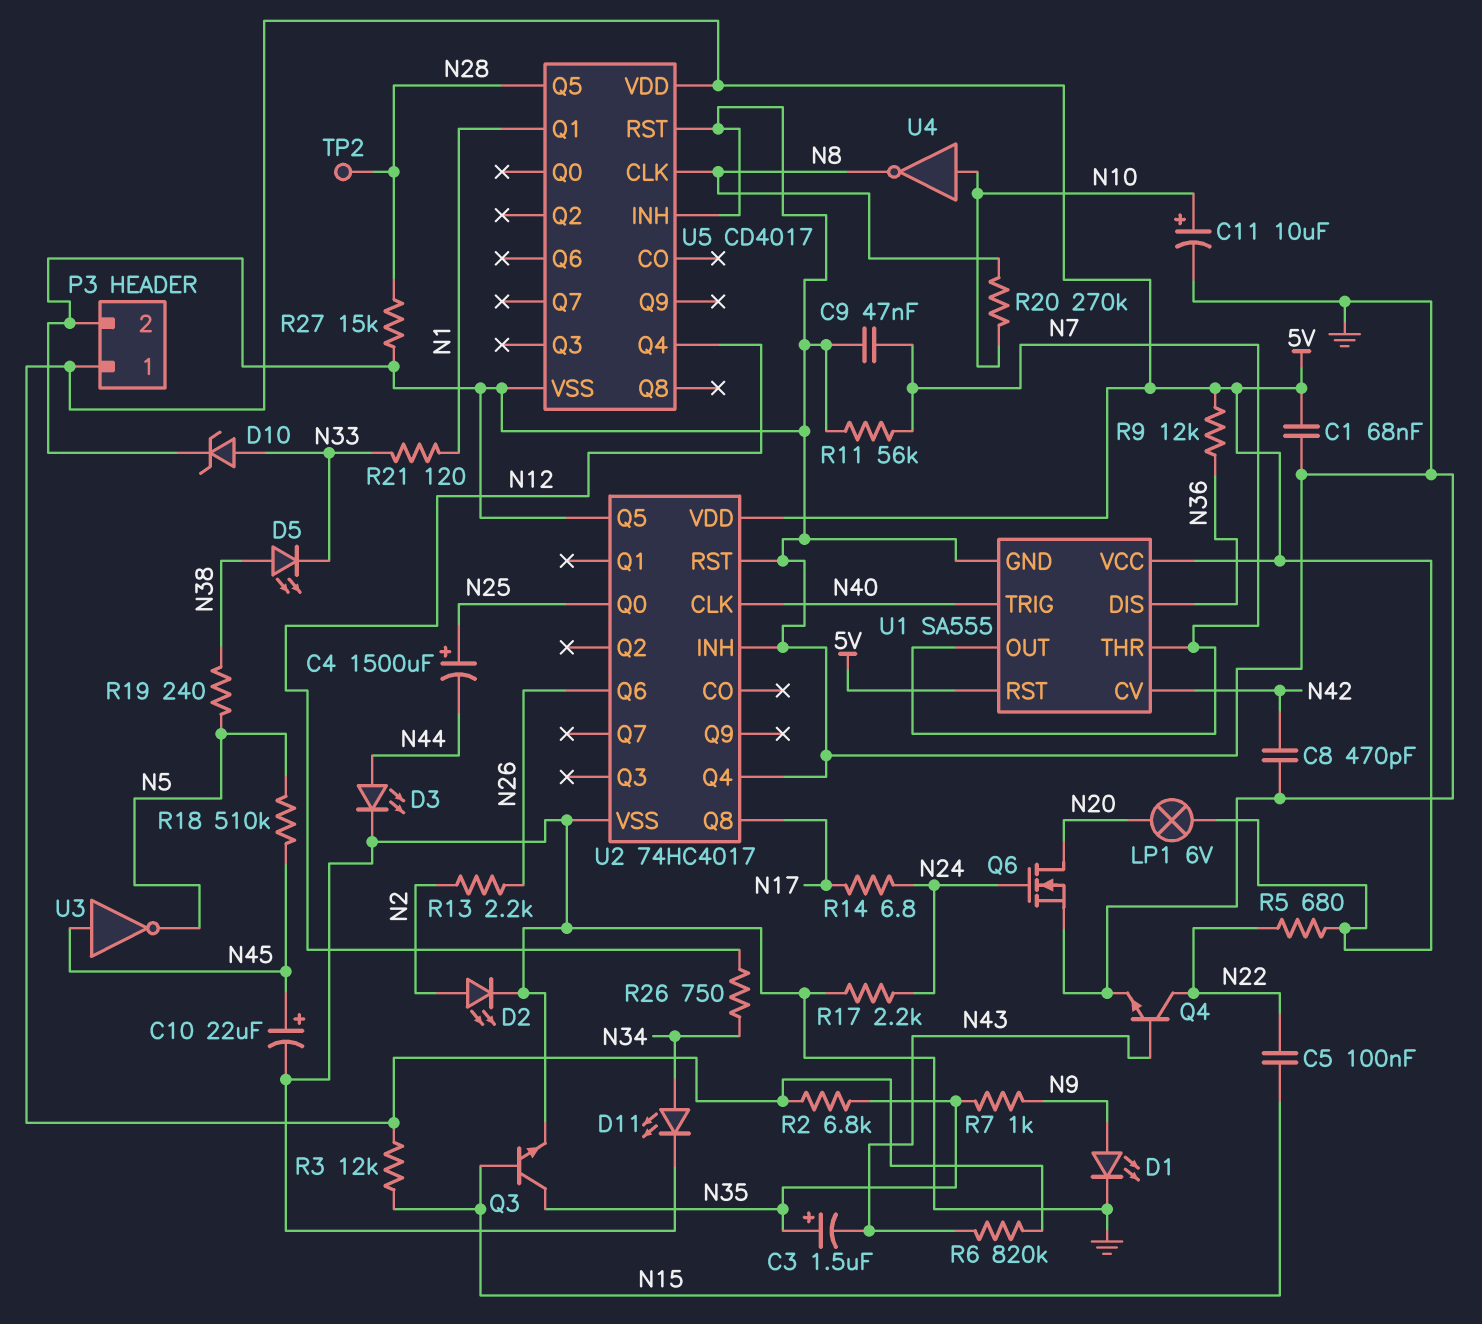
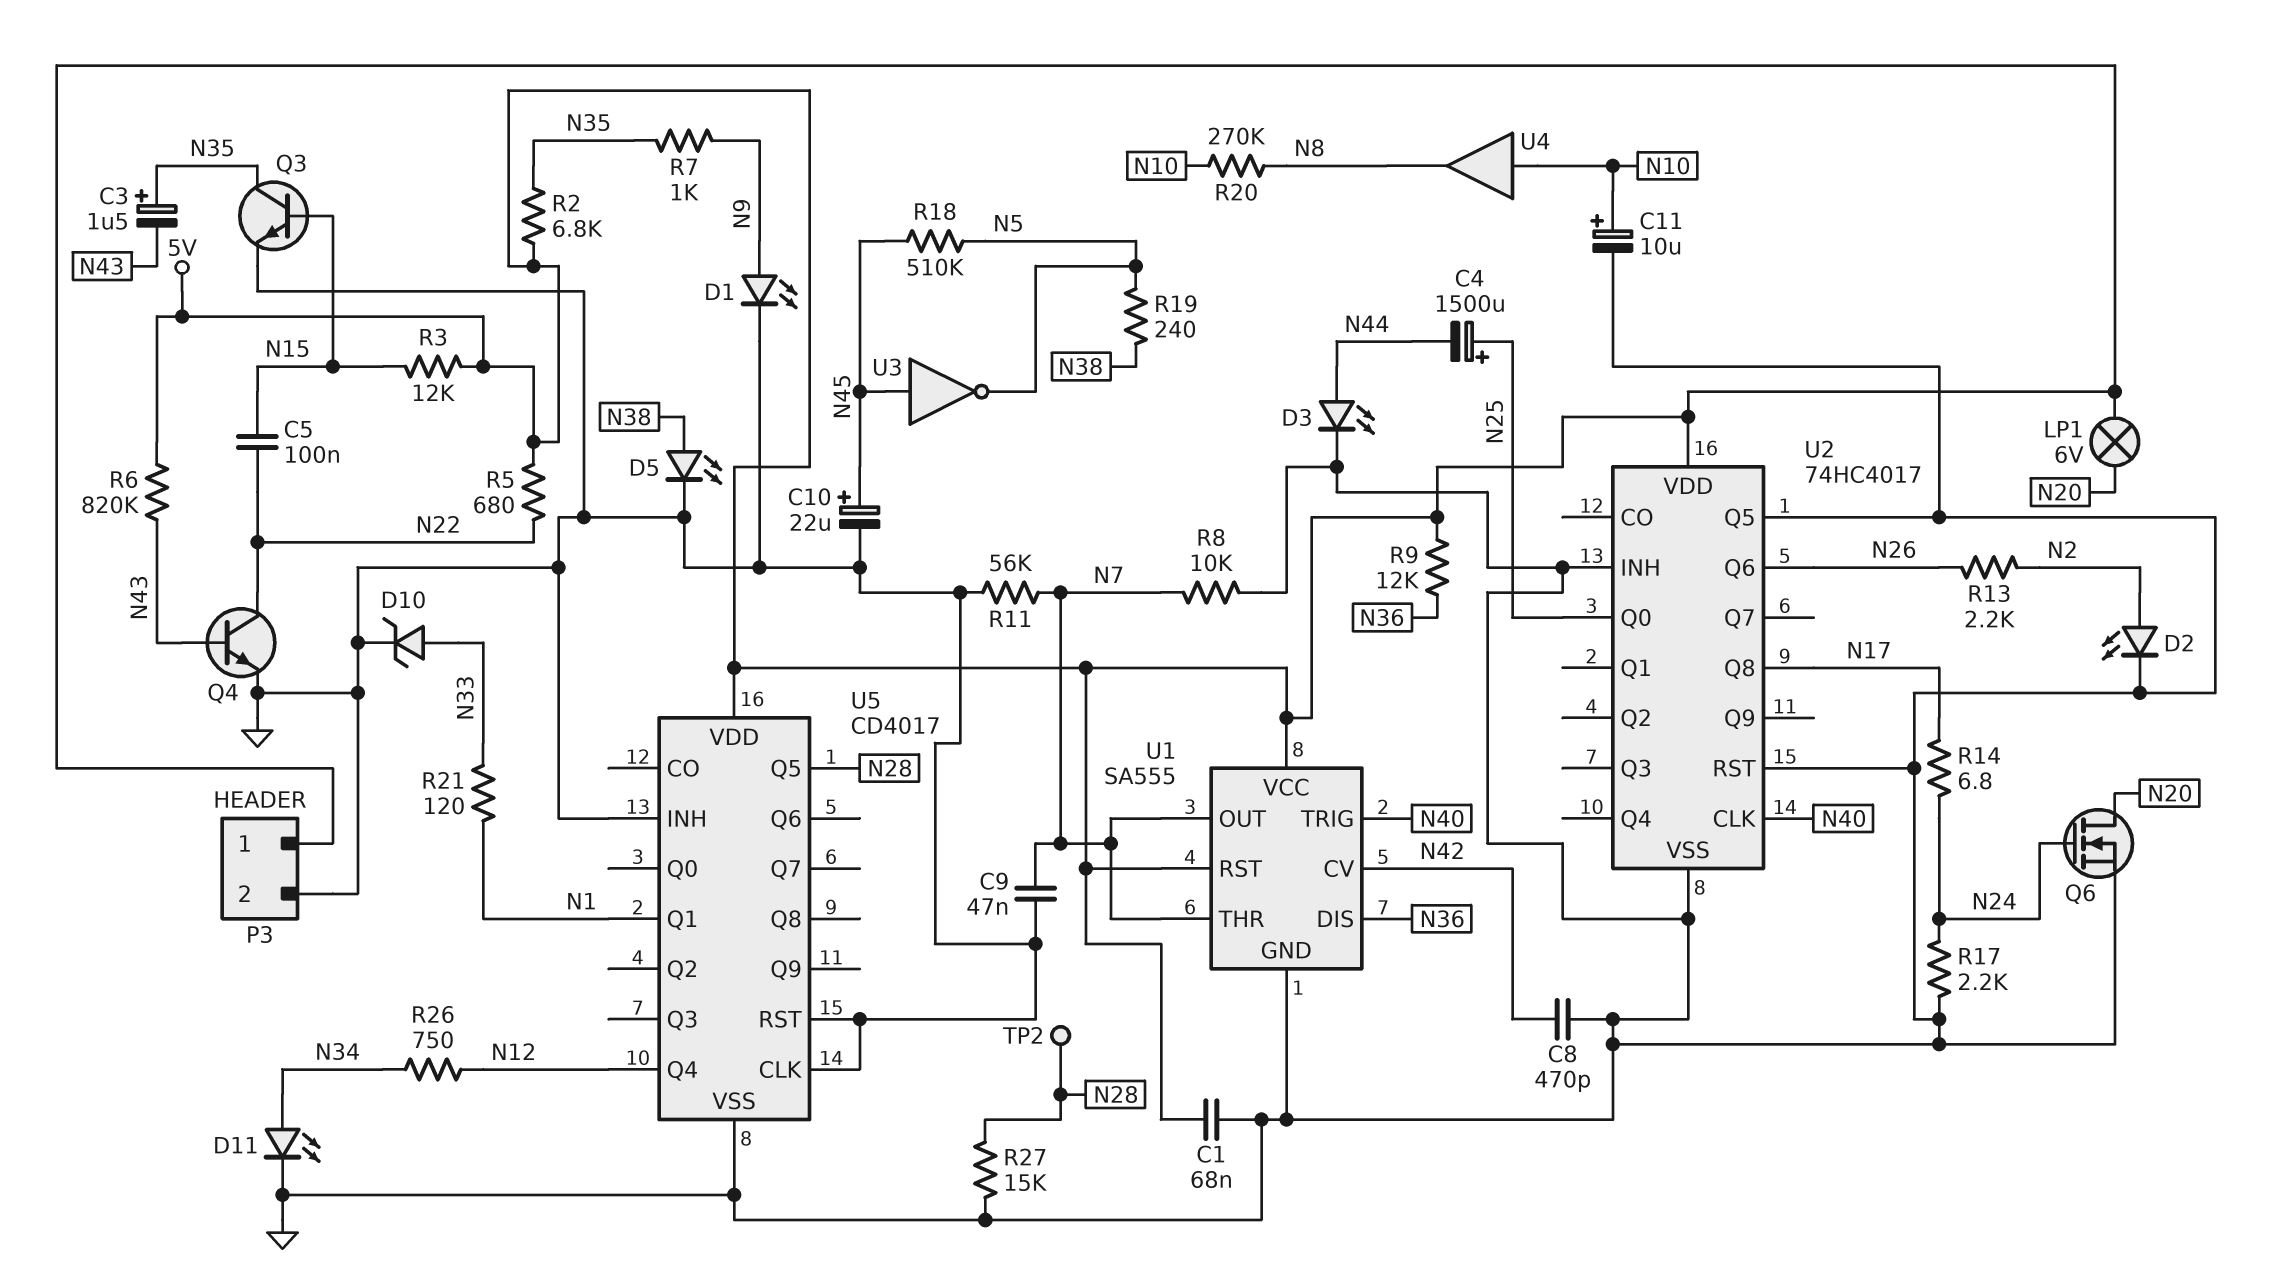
D5: LED (A N38, K N33) -> LED (A N38, K GND)
R8: none -> 10k (GND, N7)
U2 pin Q4: GND -> none
U4: NOT (in N10, out N8) -> buffer (in N10, out N8)
U5 pin CLK: N8 -> GND

